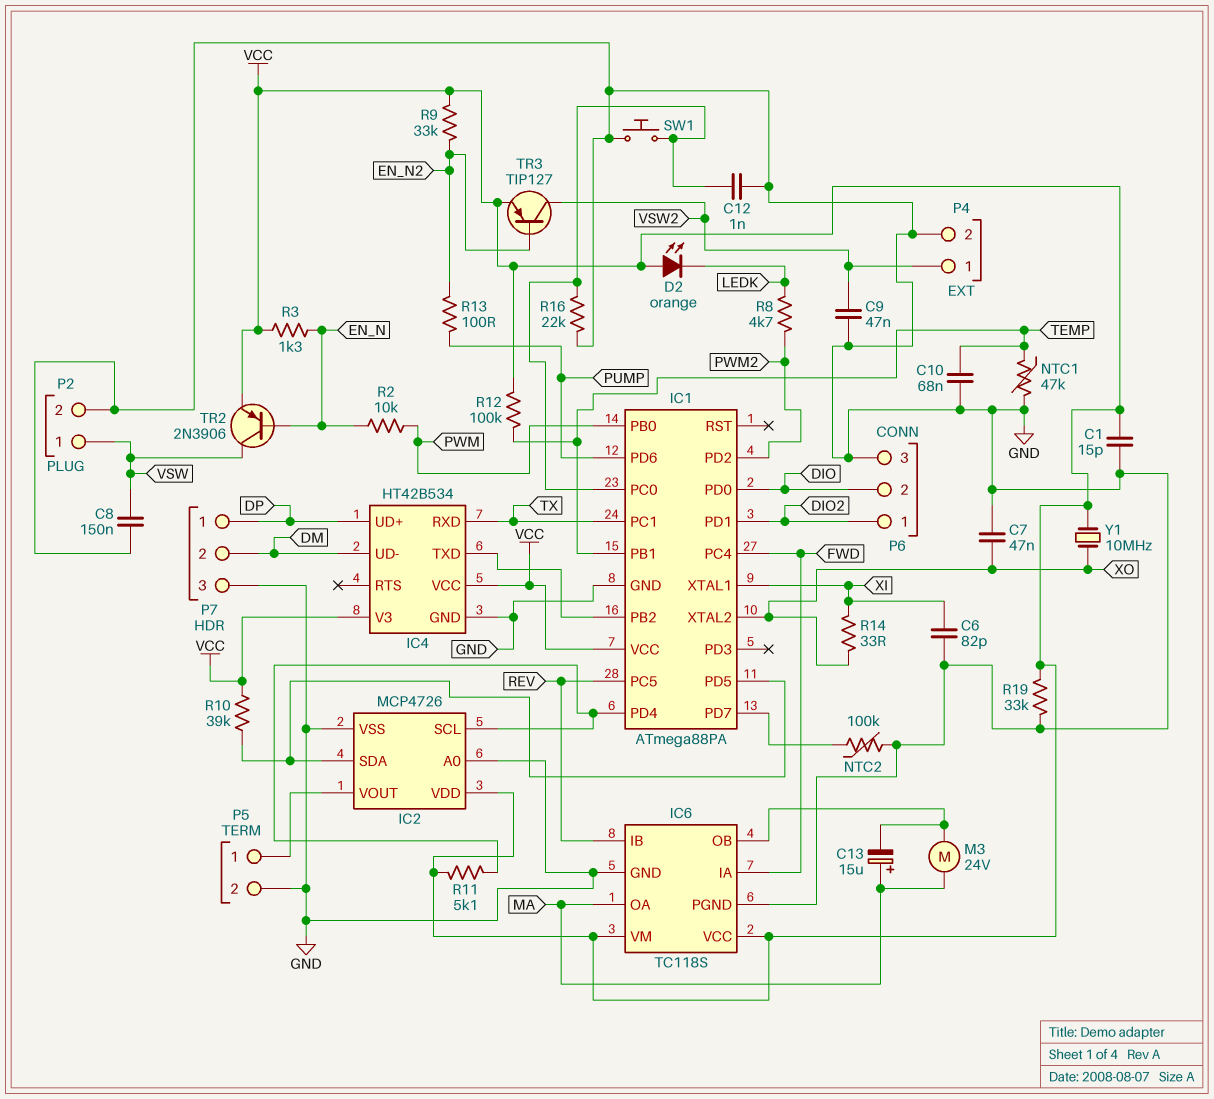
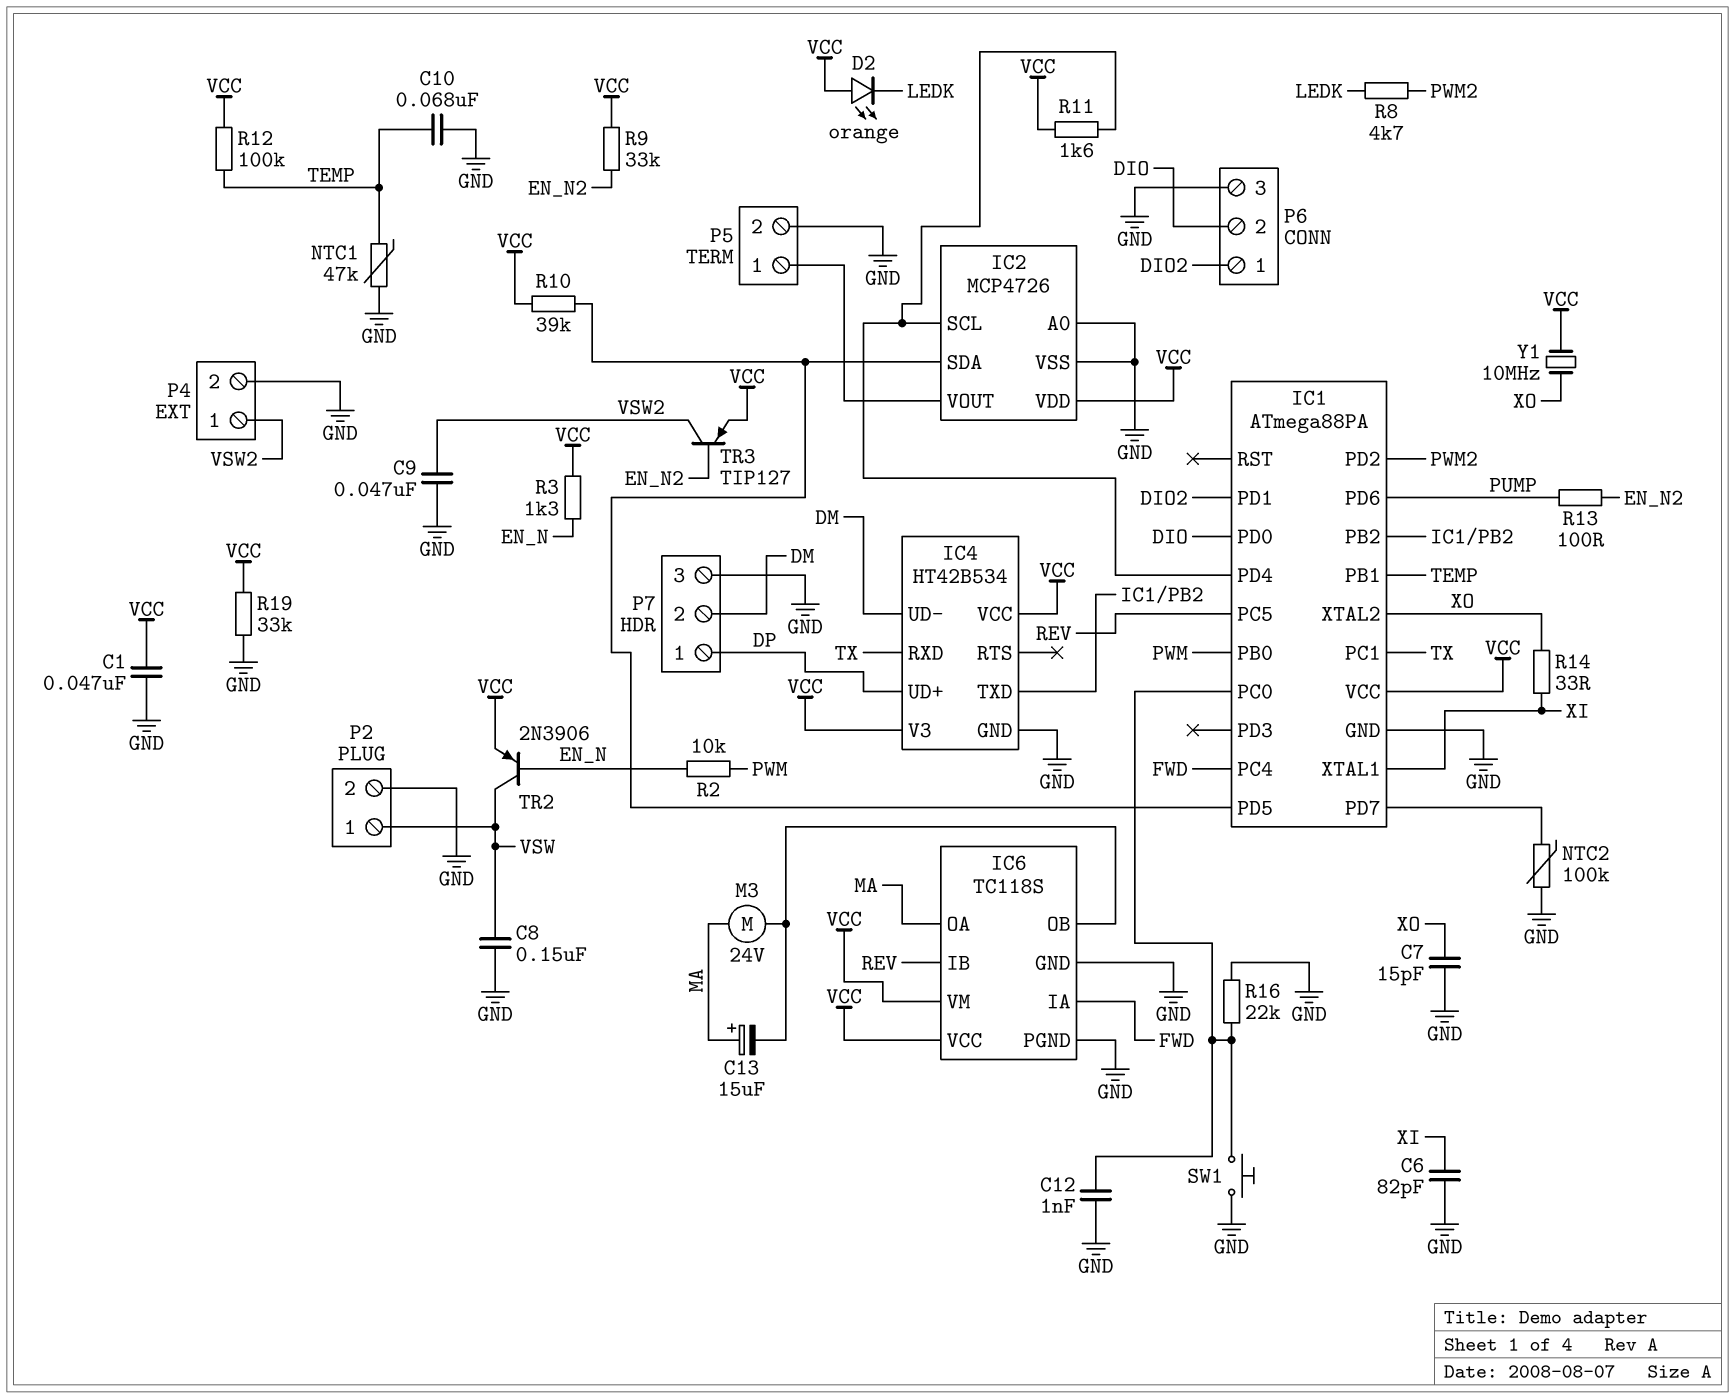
C1: 15pF (GND, VCC) -> 47nF (GND, VCC)
C7: 47nF (GND, XO) -> 15pF (GND, XO)
R11: 5.1k (IC1/PD4, VCC) -> 1.6k (IC1/PD4, VCC)

